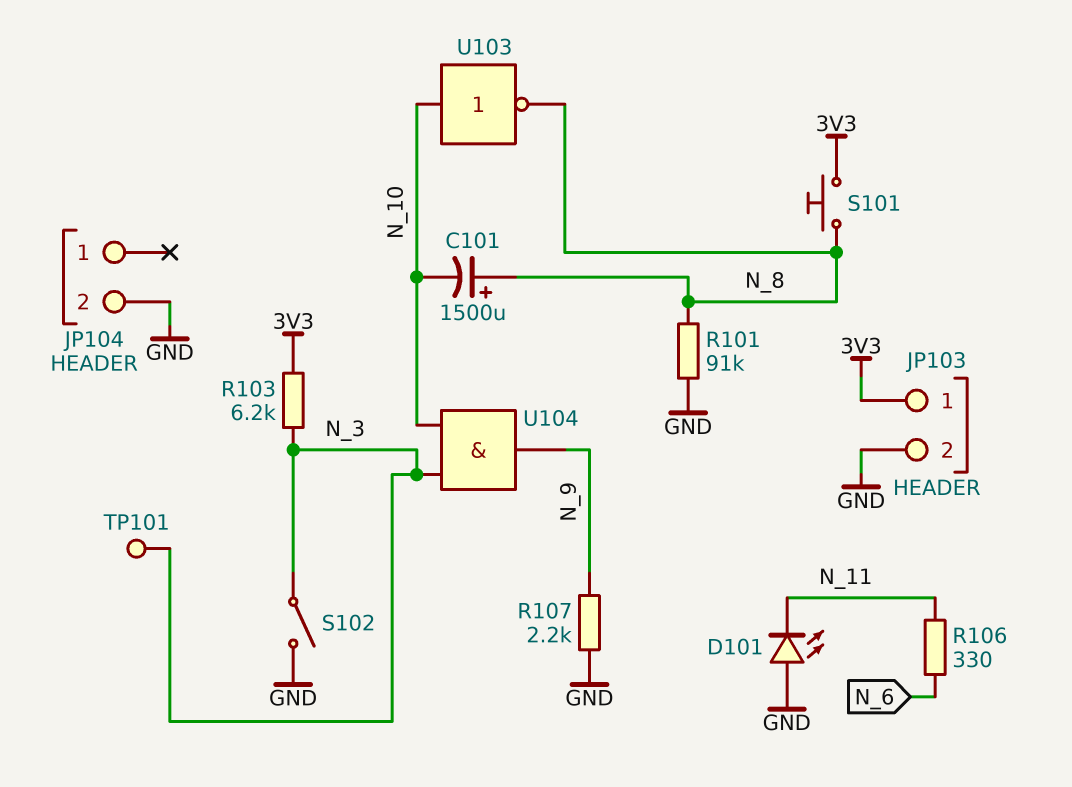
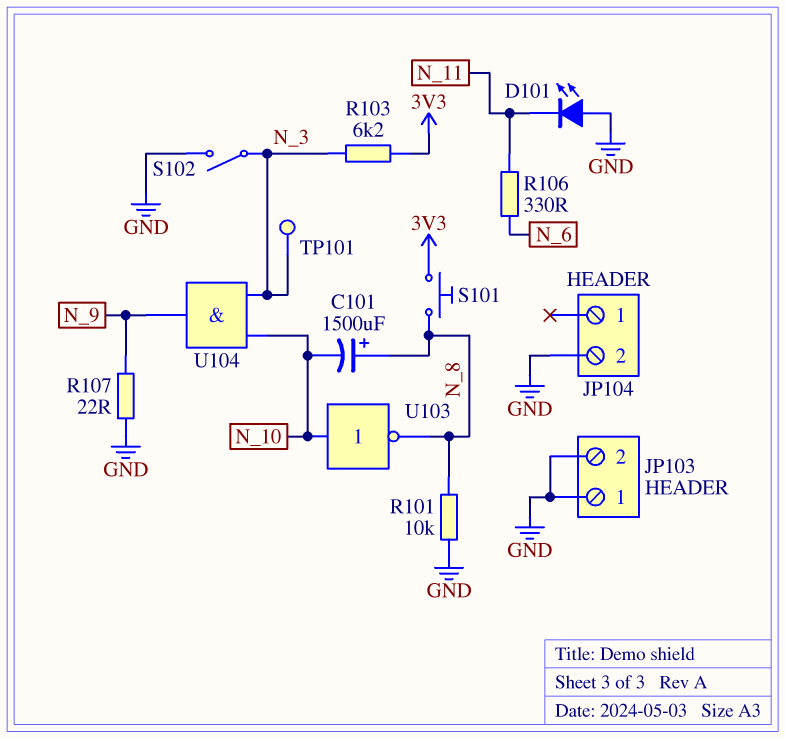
JP103 pin 1: 3V3 -> GND
R101: 91k (GND, N_8) -> 10k (GND, N_8)
R107: 2.2k (GND, N_9) -> 22 (GND, N_9)

